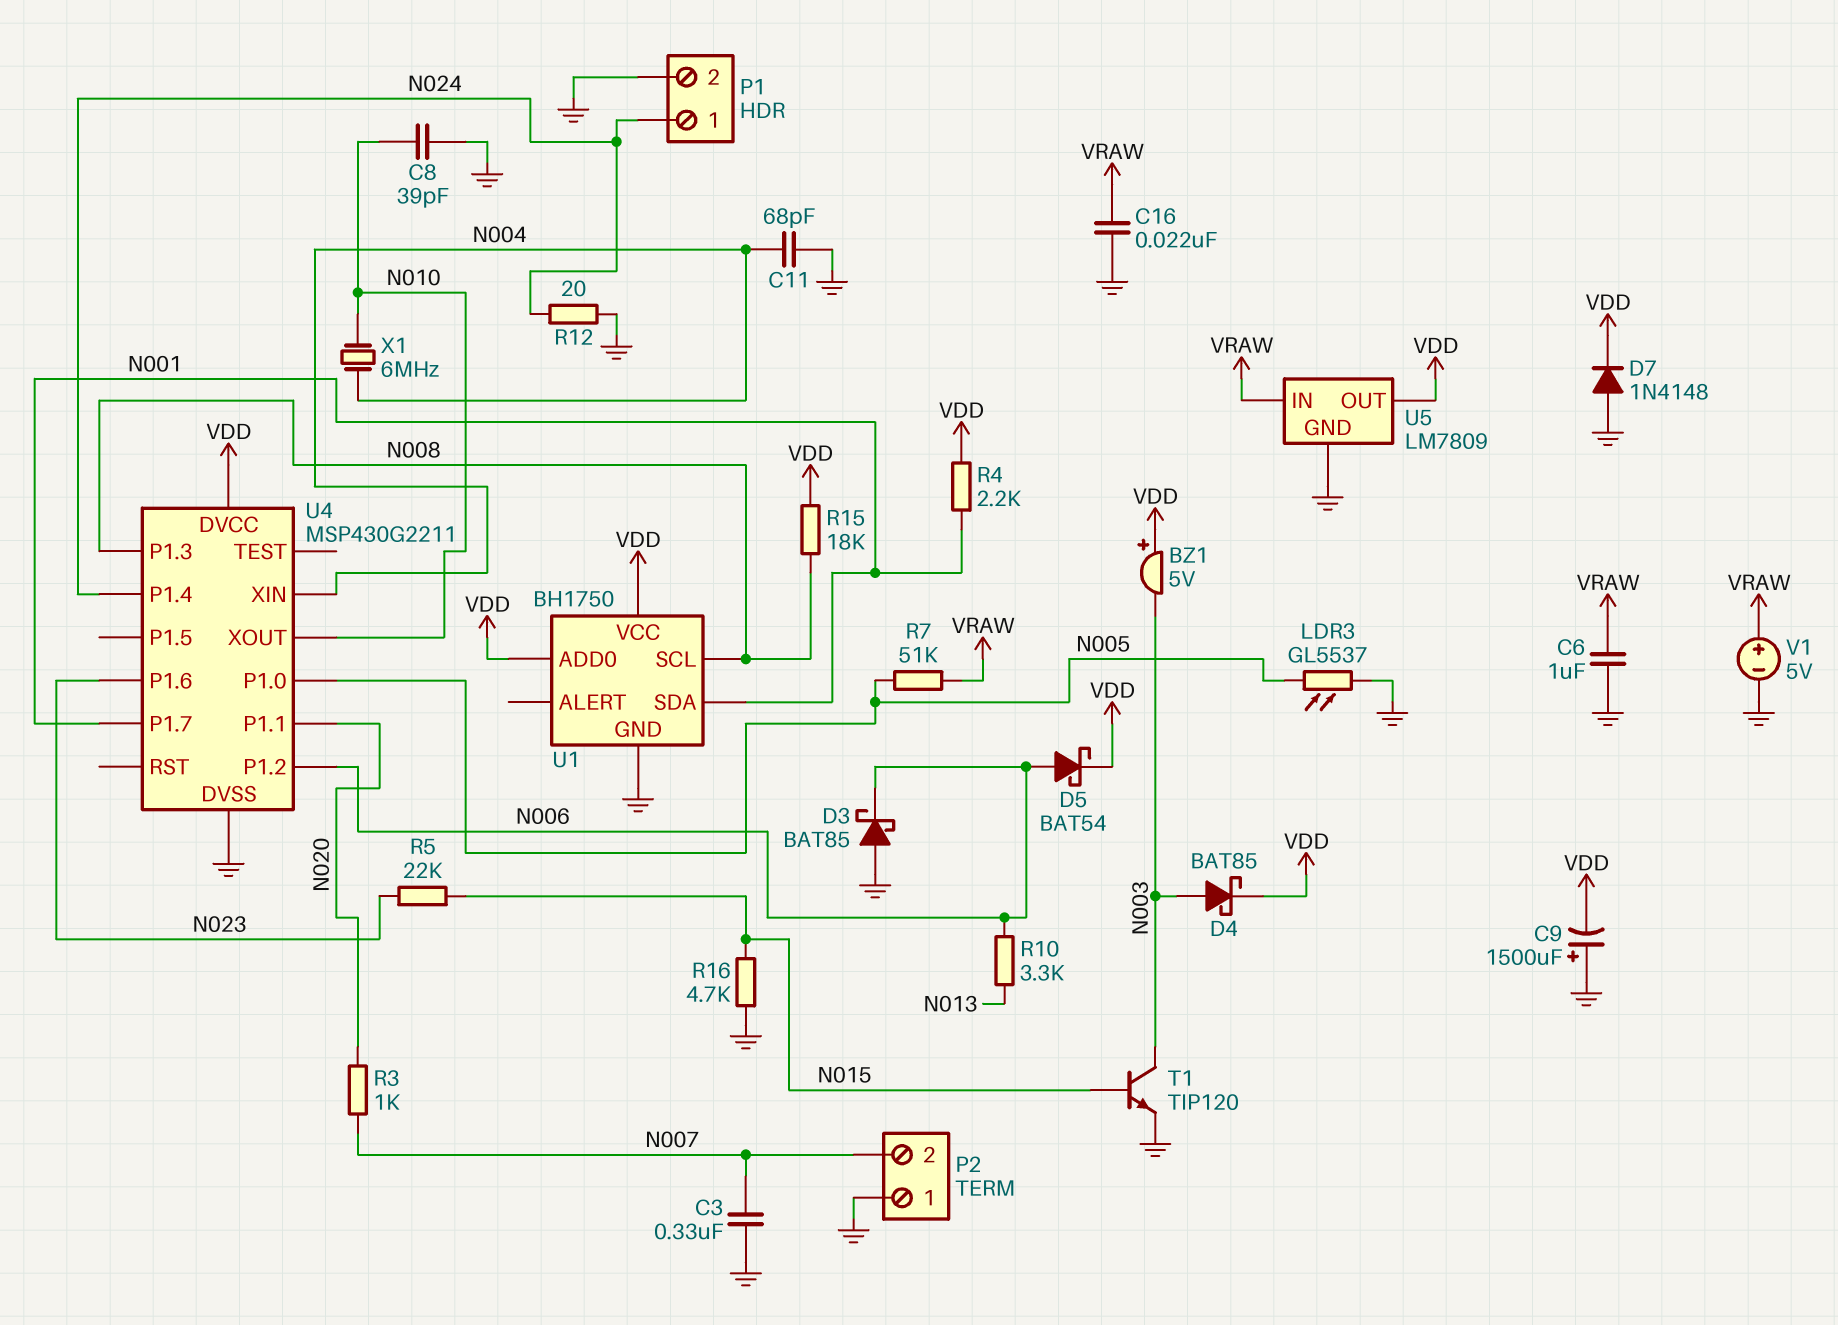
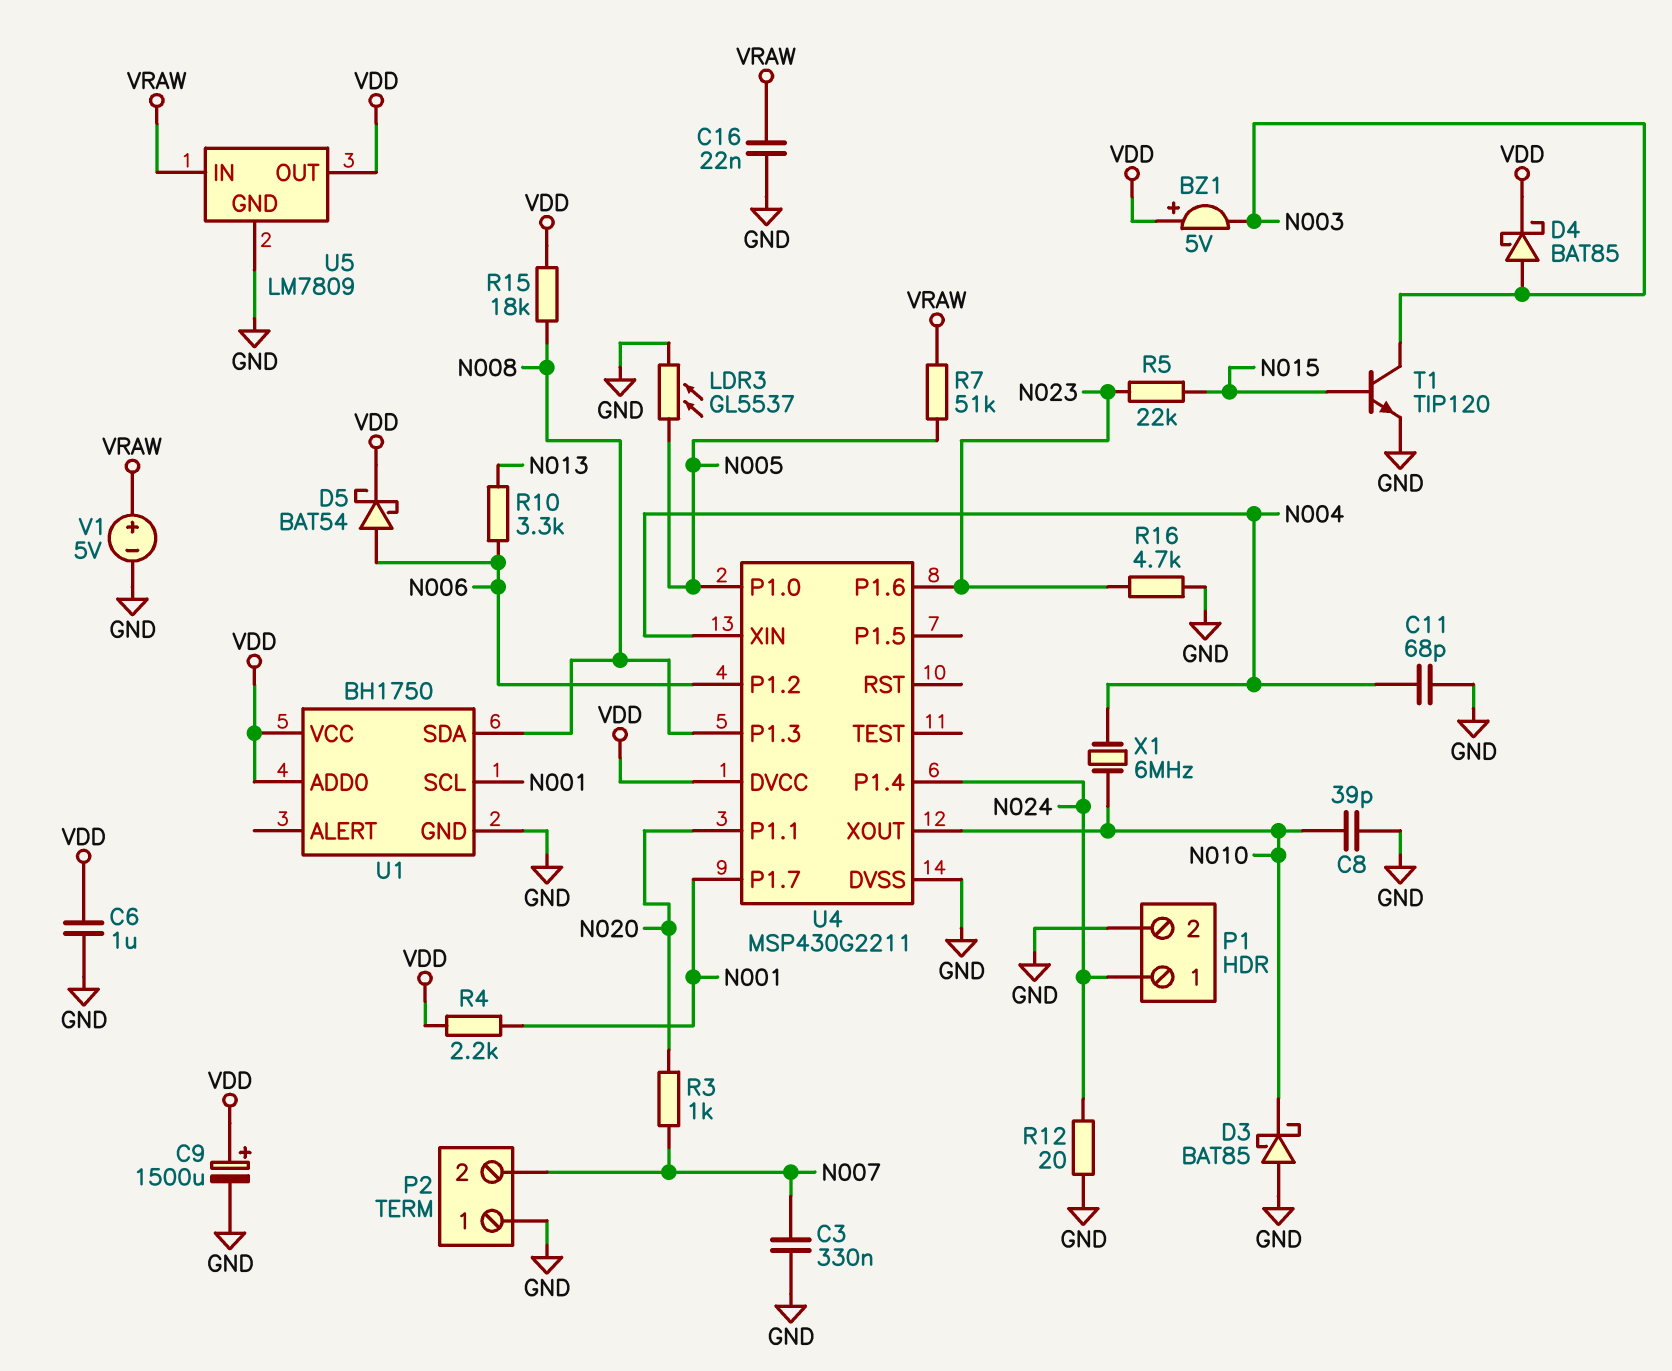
C6: 1uF (GND, VRAW) -> 1uF (GND, VDD)
C9: 1500uF (plus GND, minus VDD) -> 1500uF (plus VDD, minus GND)
D3: schottky BAT85 (A GND, K N006) -> schottky BAT85 (A GND, K N010)
D7: diode 1N4148 (A GND, K VDD) -> none
R16: 4.7k (GND, N015) -> 4.7k (GND, N023)
U1 pin SCL: N008 -> N001
U1 pin SDA: N001 -> N008

